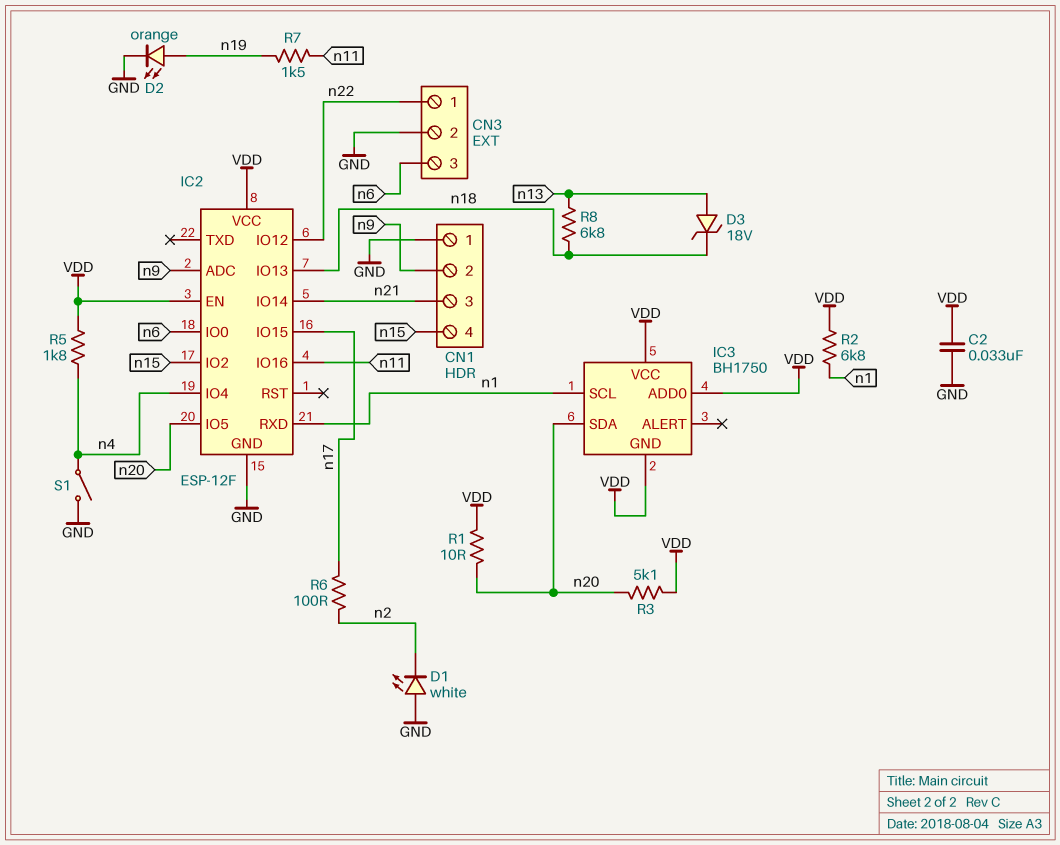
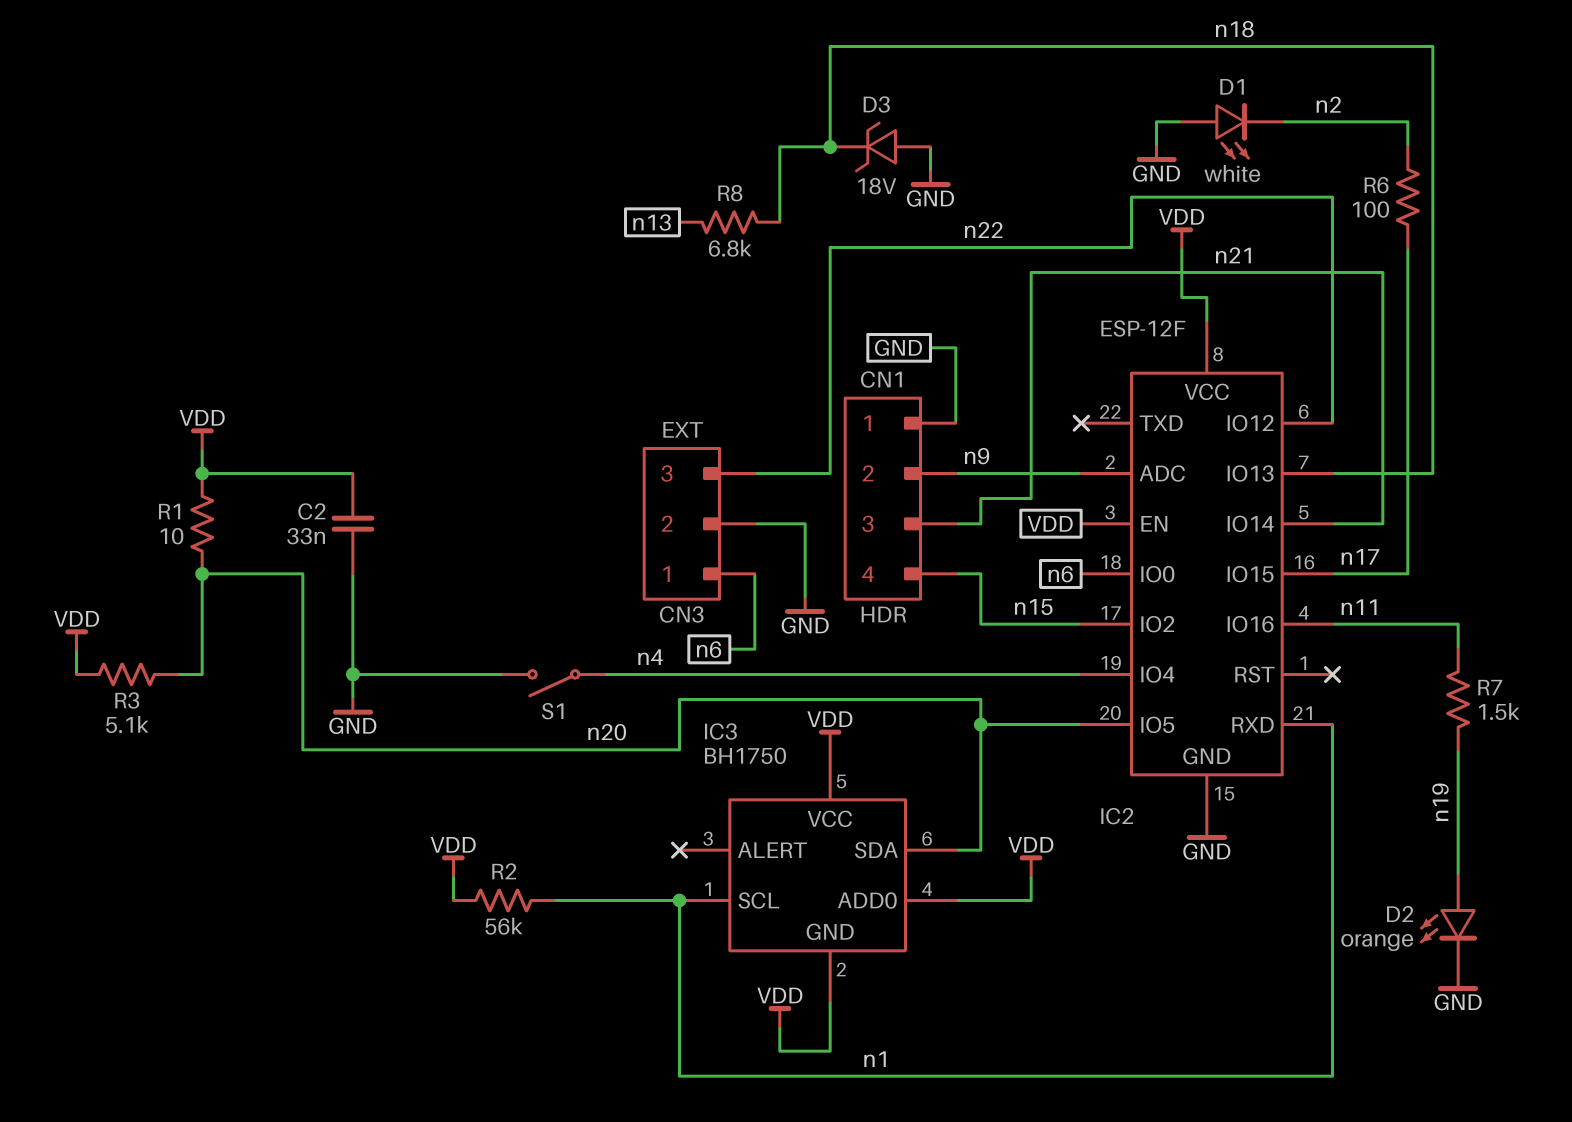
CN3 pin 1: n22 -> n6
CN3 pin 3: n6 -> n22
D3: zener 18V (A n13, K n18) -> zener 18V (A GND, K n18)
R2: 6.8k (VDD, n1) -> 56k (VDD, n1)
R5: 1.8k (VDD, n4) -> none

